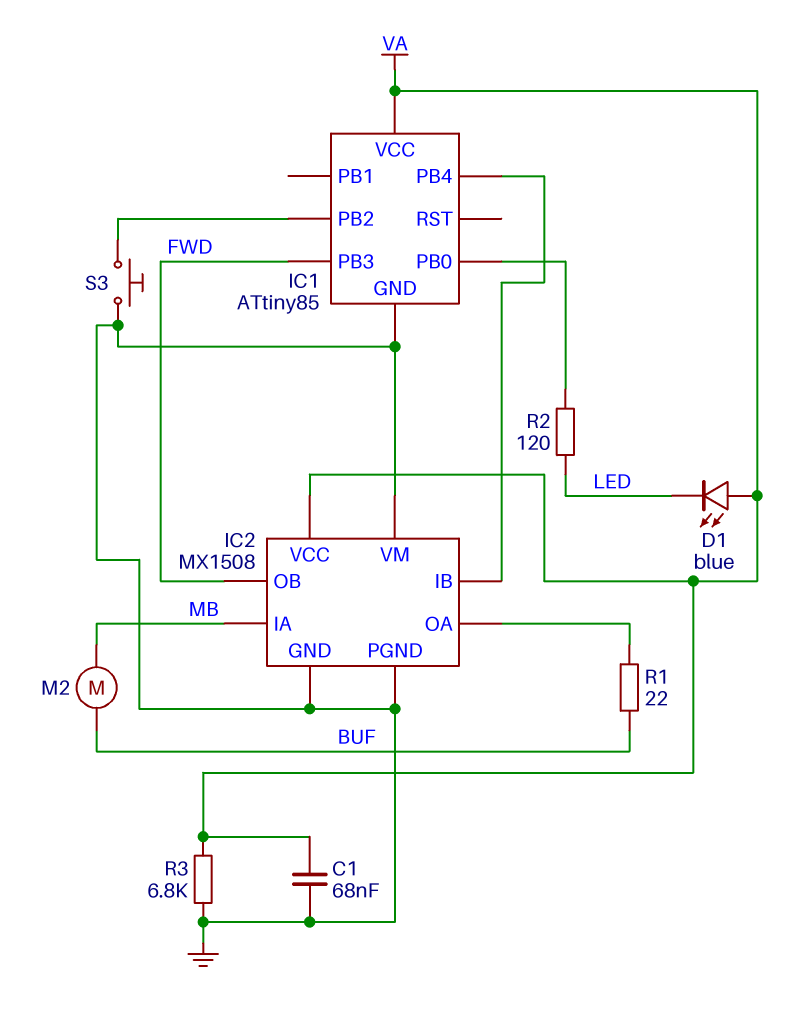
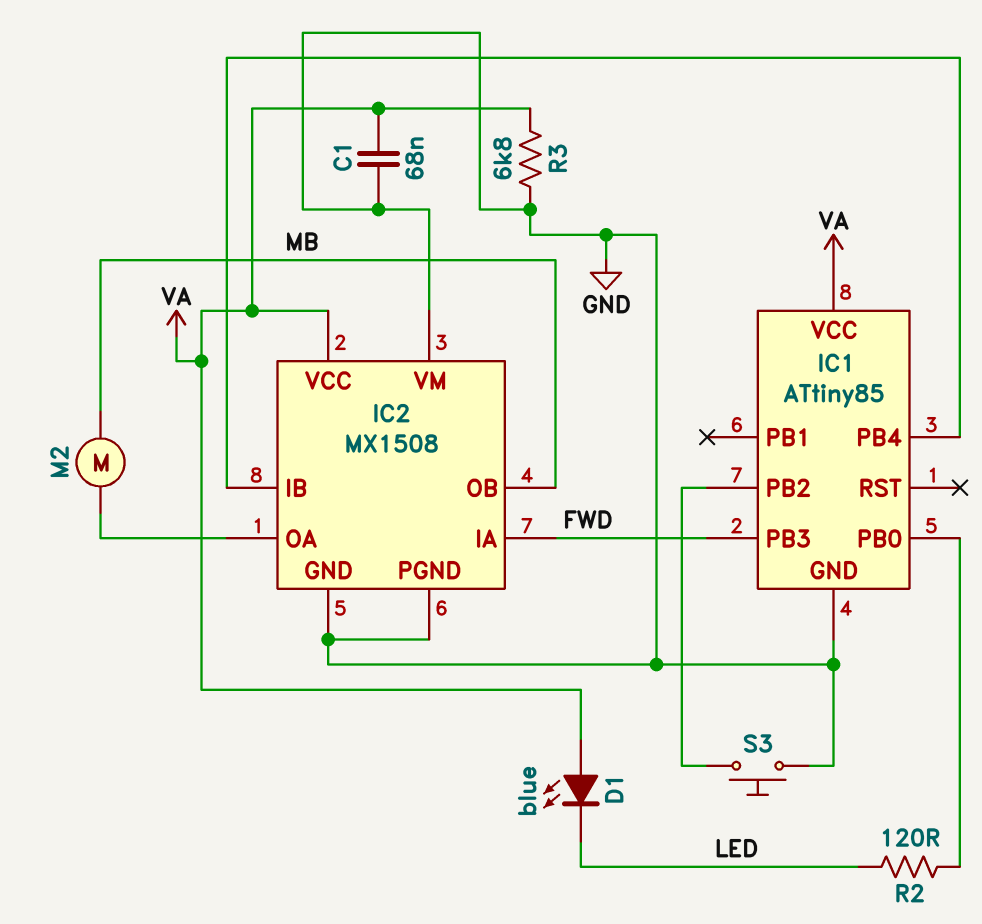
IC2 pin IA: MB -> FWD
IC2 pin OB: FWD -> MB
M2: motor (BUF, MB) -> motor (IC2/OA, MB)
R1: 22 (BUF, IC2/OA) -> none

